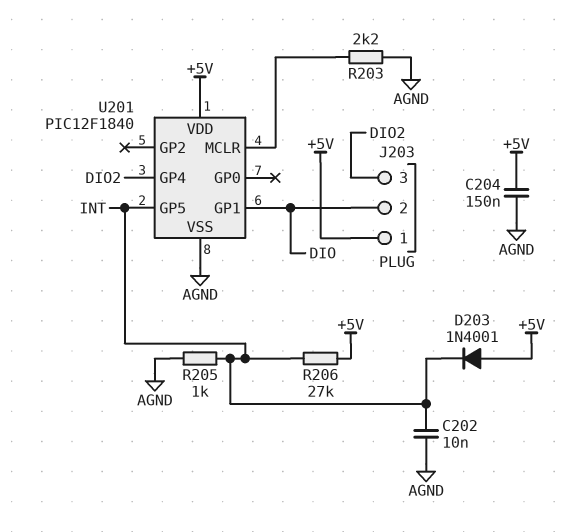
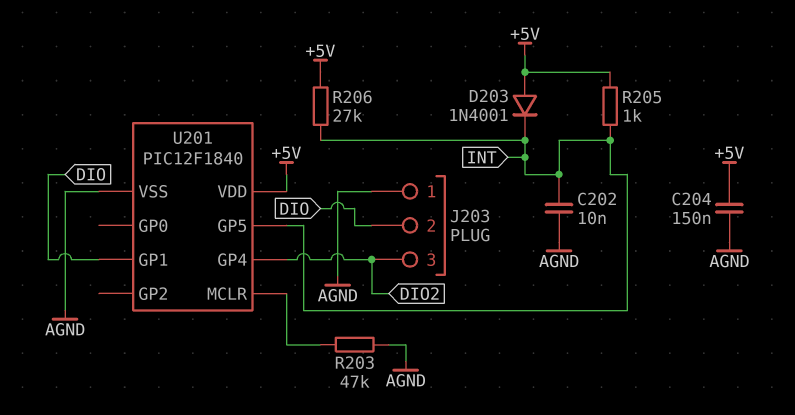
J203 pin 1: +5V -> AGND
R203: 2.2k (AGND, U201/MCLR) -> 47k (AGND, U201/MCLR)
R205: 1k (AGND, INT) -> 1k (+5V, INT)

